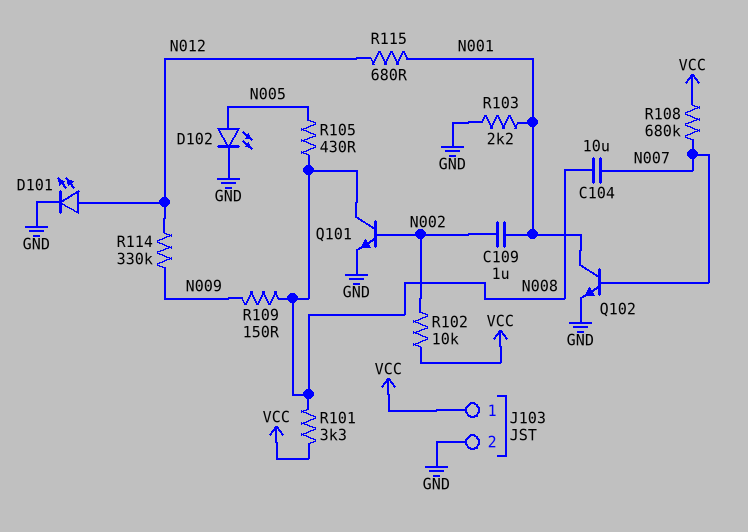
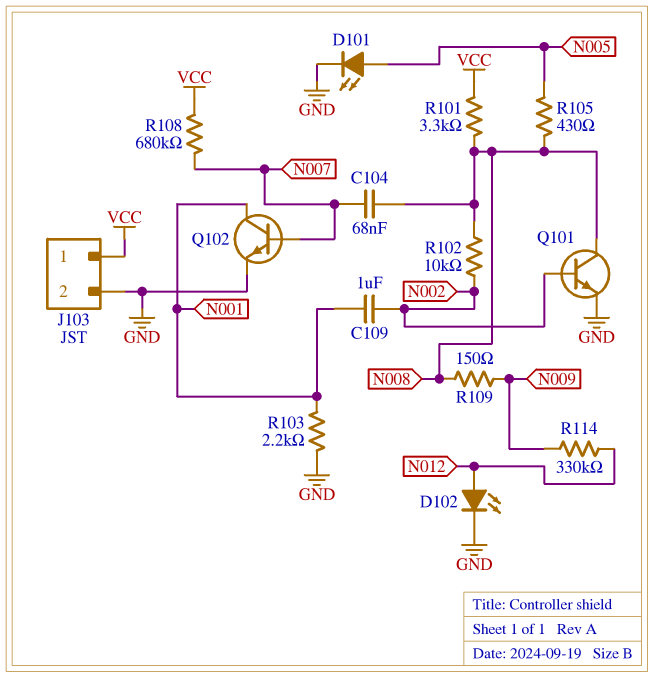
C104: 10uF (N007, N008) -> 68nF (N007, N008)
D101: LED (A N012, K GND) -> LED (A N005, K GND)
D102: LED (A N005, K GND) -> LED (A N012, K GND)
R102: 10k (N002, VCC) -> 10k (N002, N008)
R115: 680 (N001, N012) -> none

